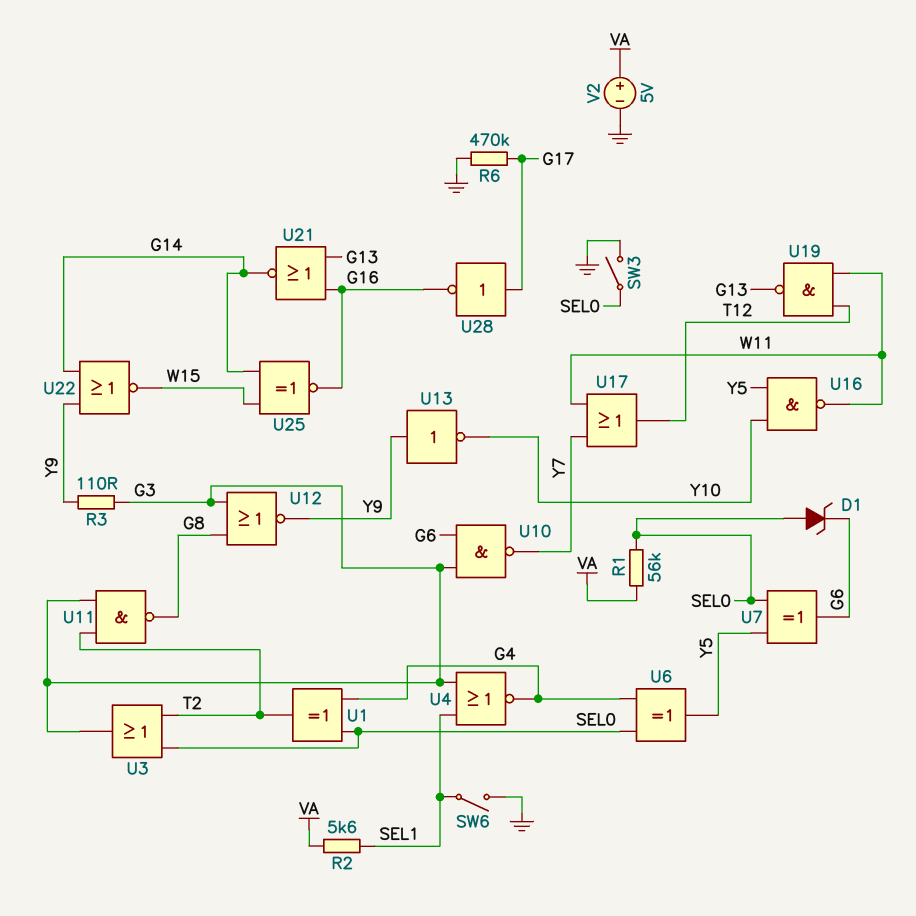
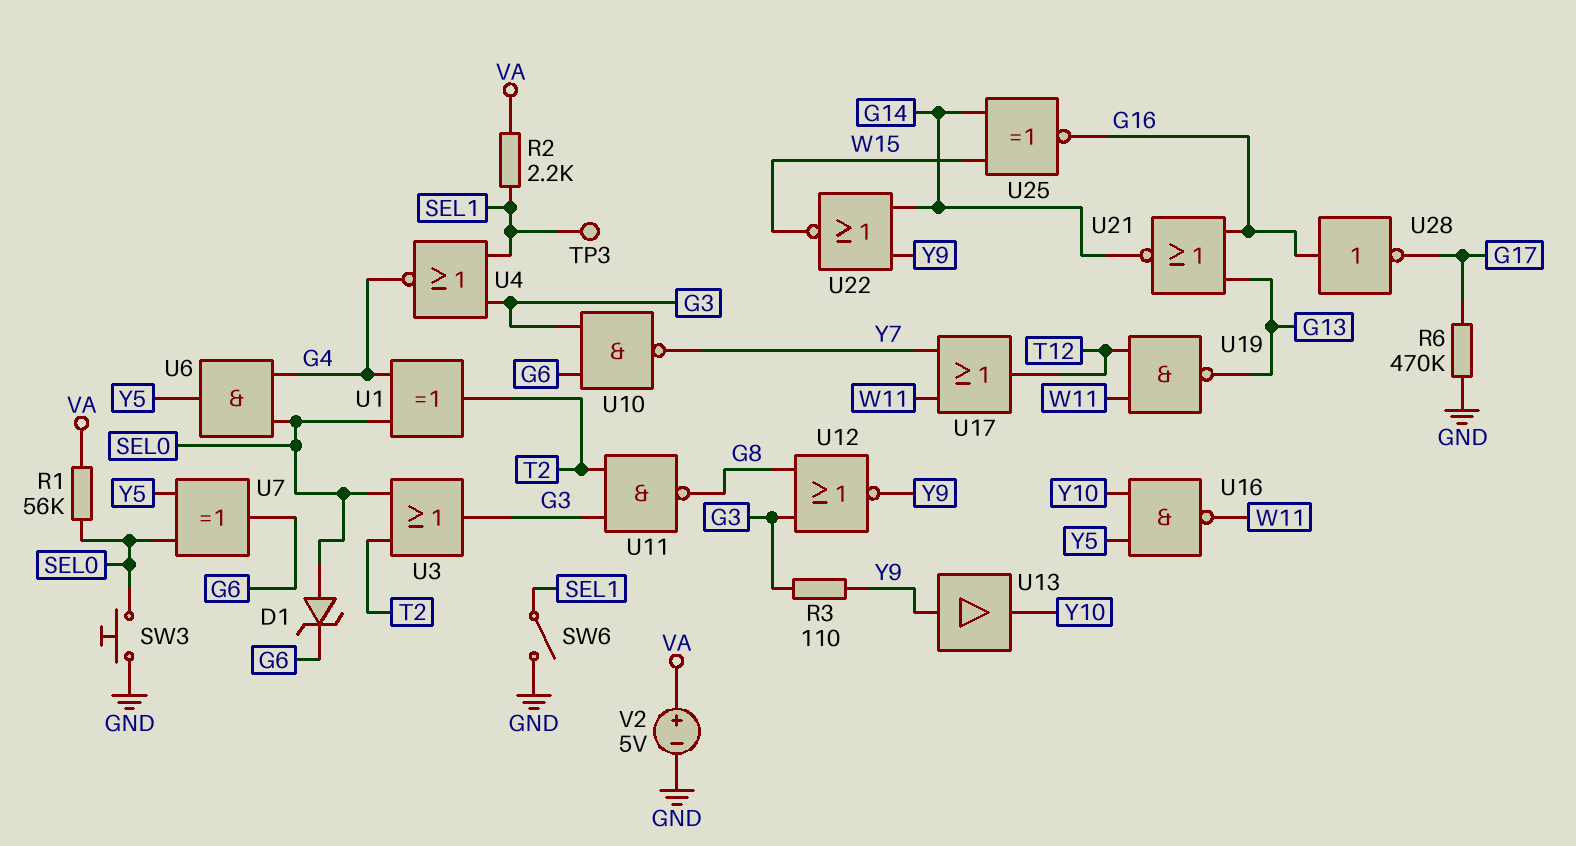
R2: 5.6k (SEL1, VA) -> 2.2k (SEL1, VA)
SW3: switch (GND, SEL0) -> button (GND, SEL0)
TP3: none -> test point (SEL1)
U6: XOR (in G4, in SEL0, out Y5) -> AND (in G4, in SEL0, out Y5)
U13: NOT (in Y9, out Y10) -> buffer (in Y9, out Y10)
U28: NOT (in G17, out G16) -> NOT (in G16, out G17)

